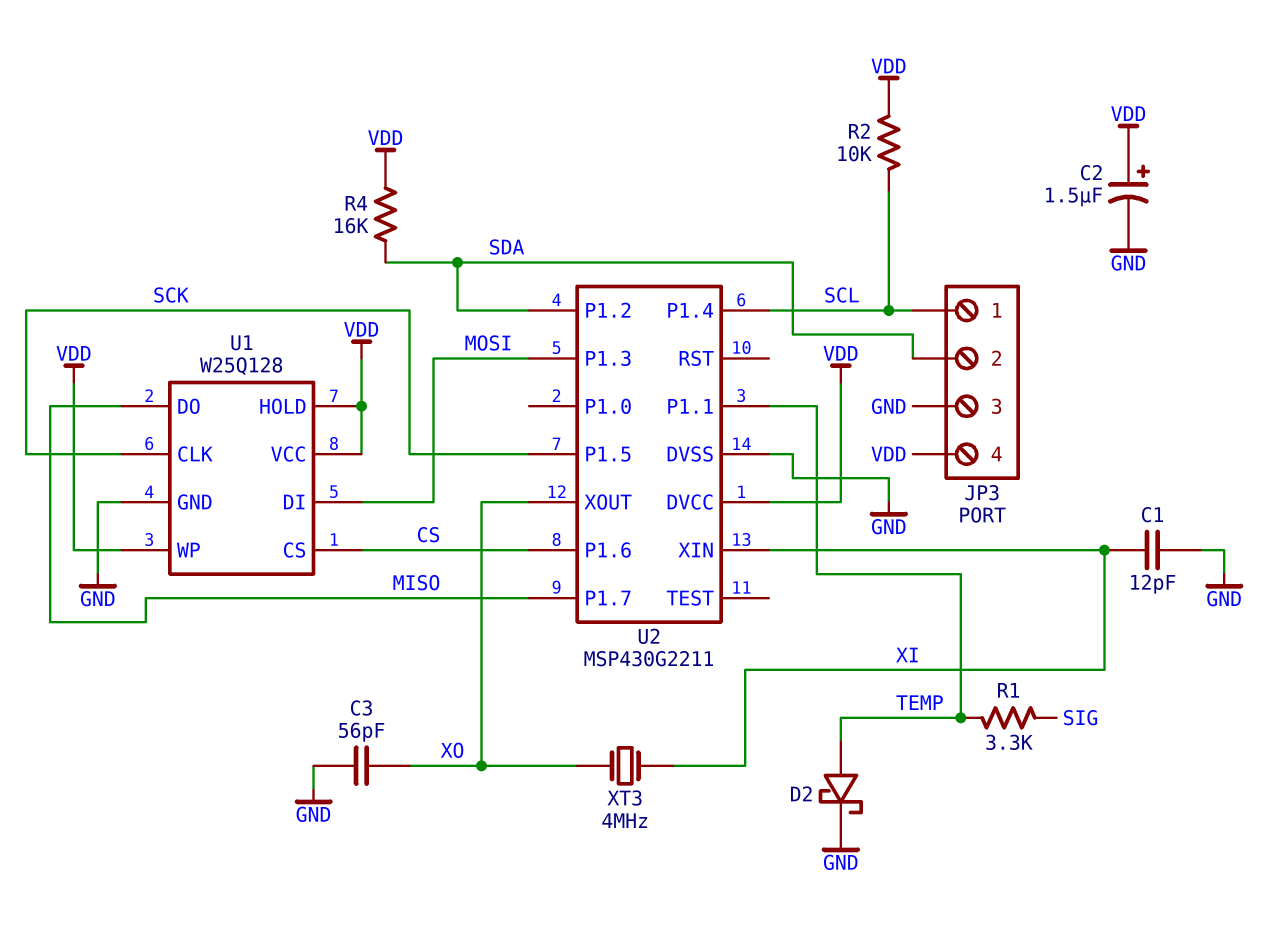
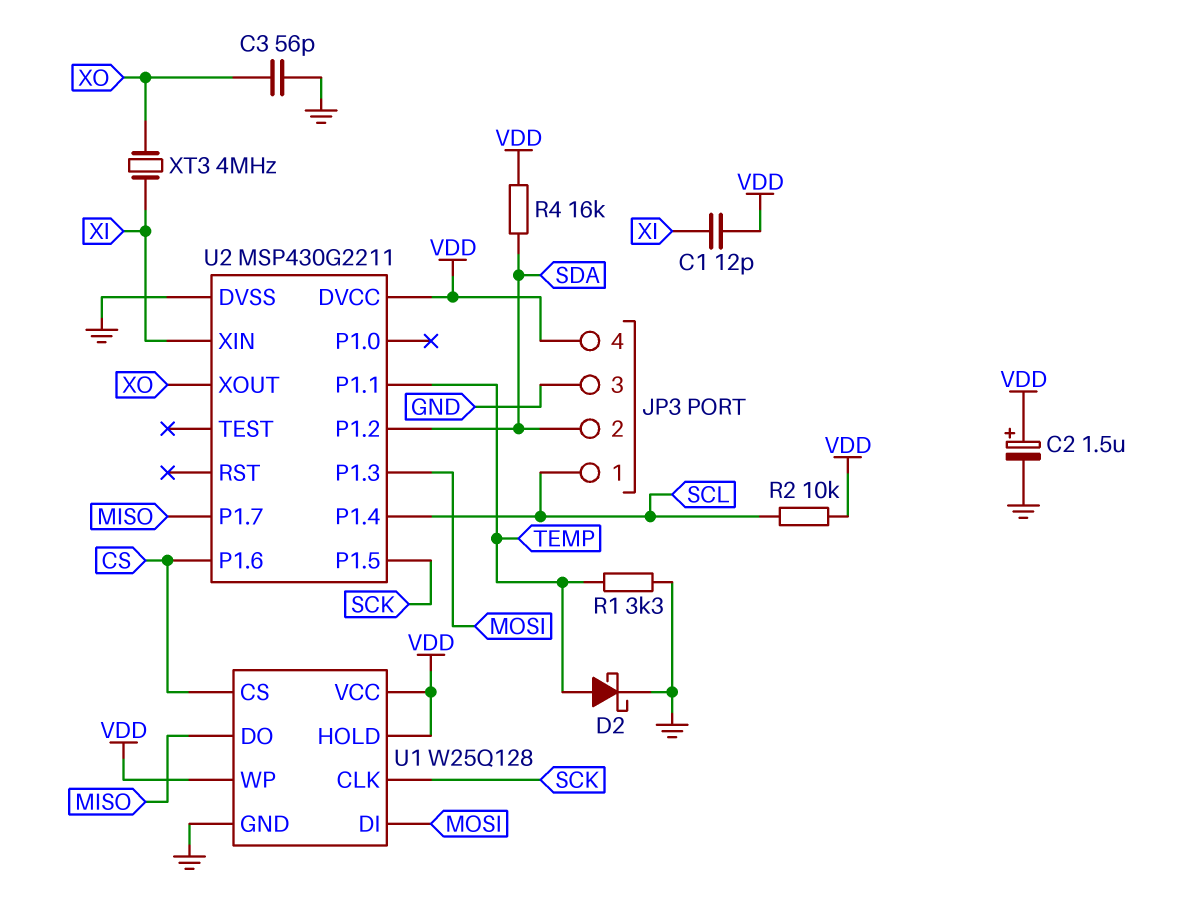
C1: 12pF (GND, XI) -> 12pF (VDD, XI)
R1: 3.3k (SIG, TEMP) -> 3.3k (GND, TEMP)

